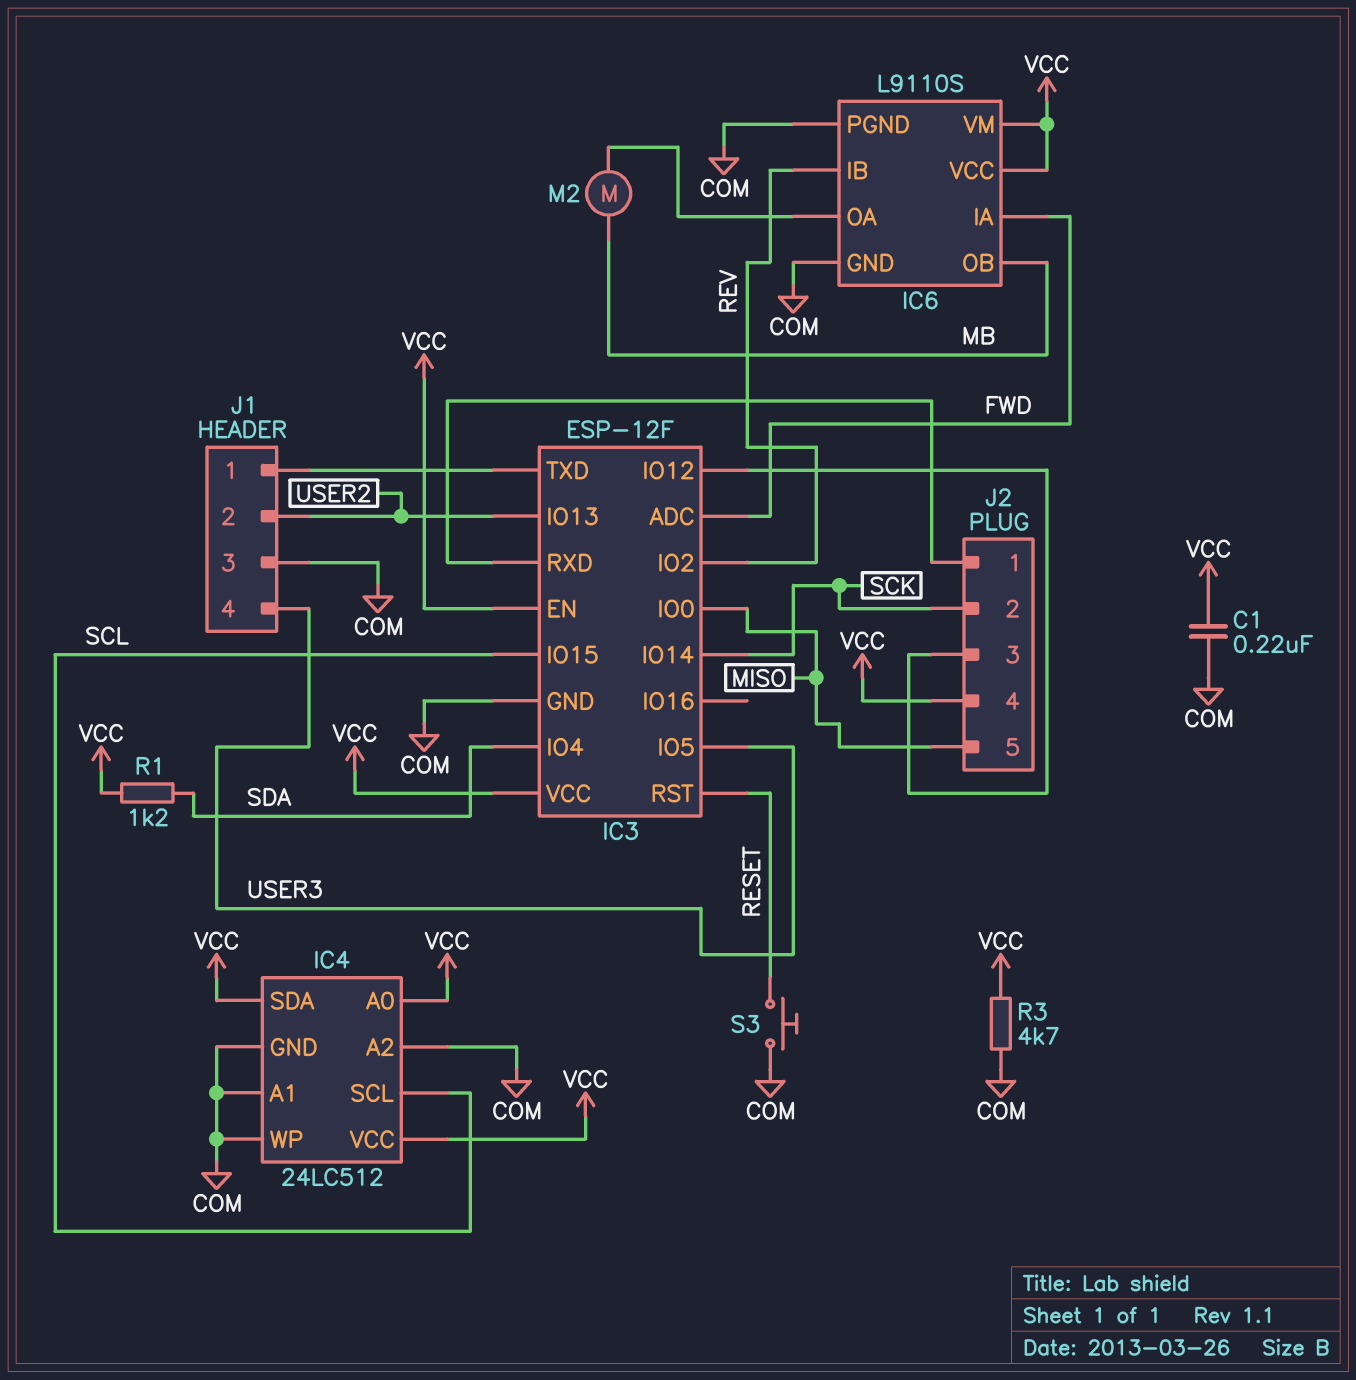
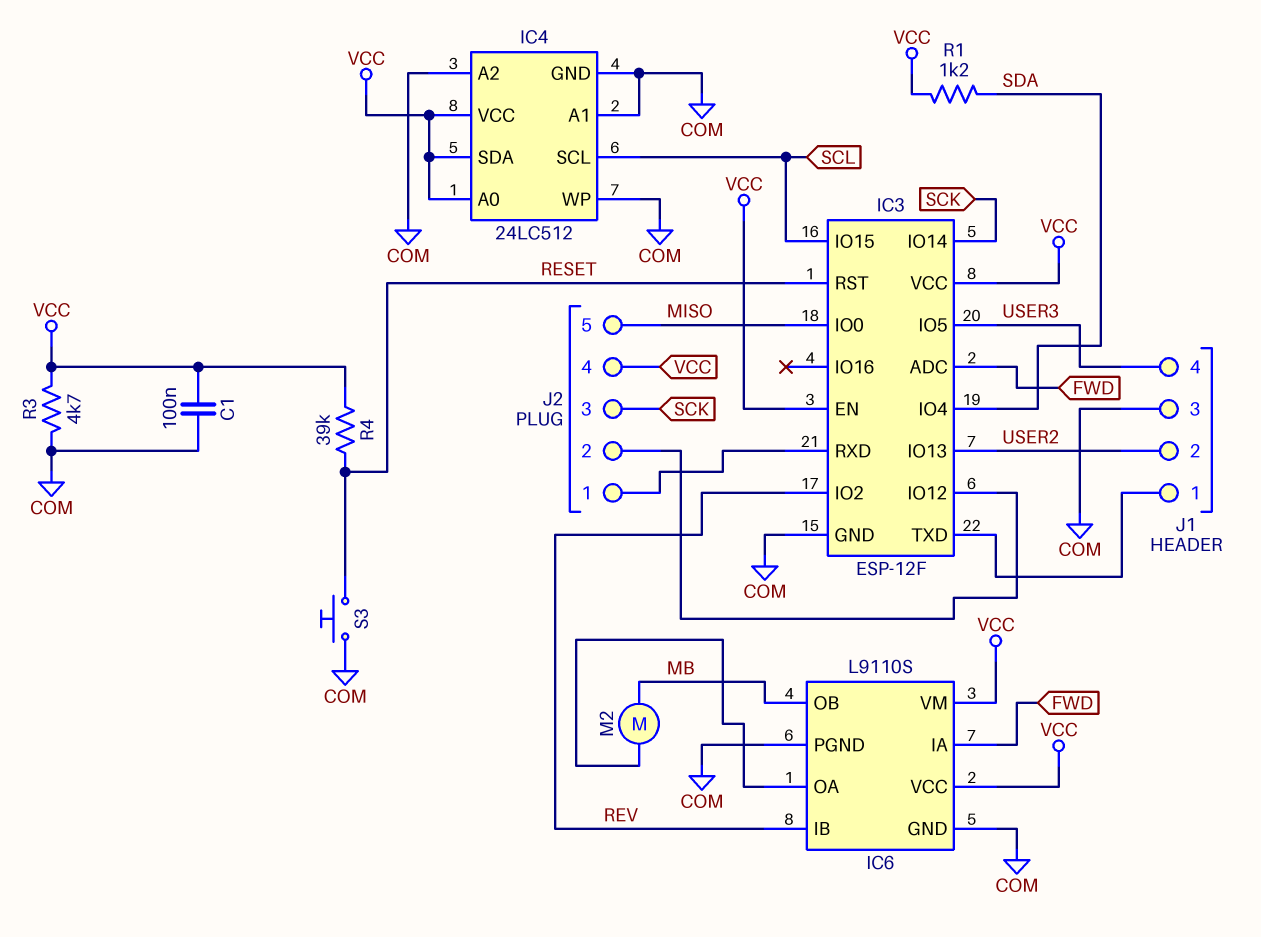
C1: 220nF (COM, VCC) -> 100nF (COM, VCC)
J2 pin 2: SCK -> IC3/IO12
J2 pin 3: IC3/IO12 -> SCK
R4: none -> 39k (RESET, VCC)

